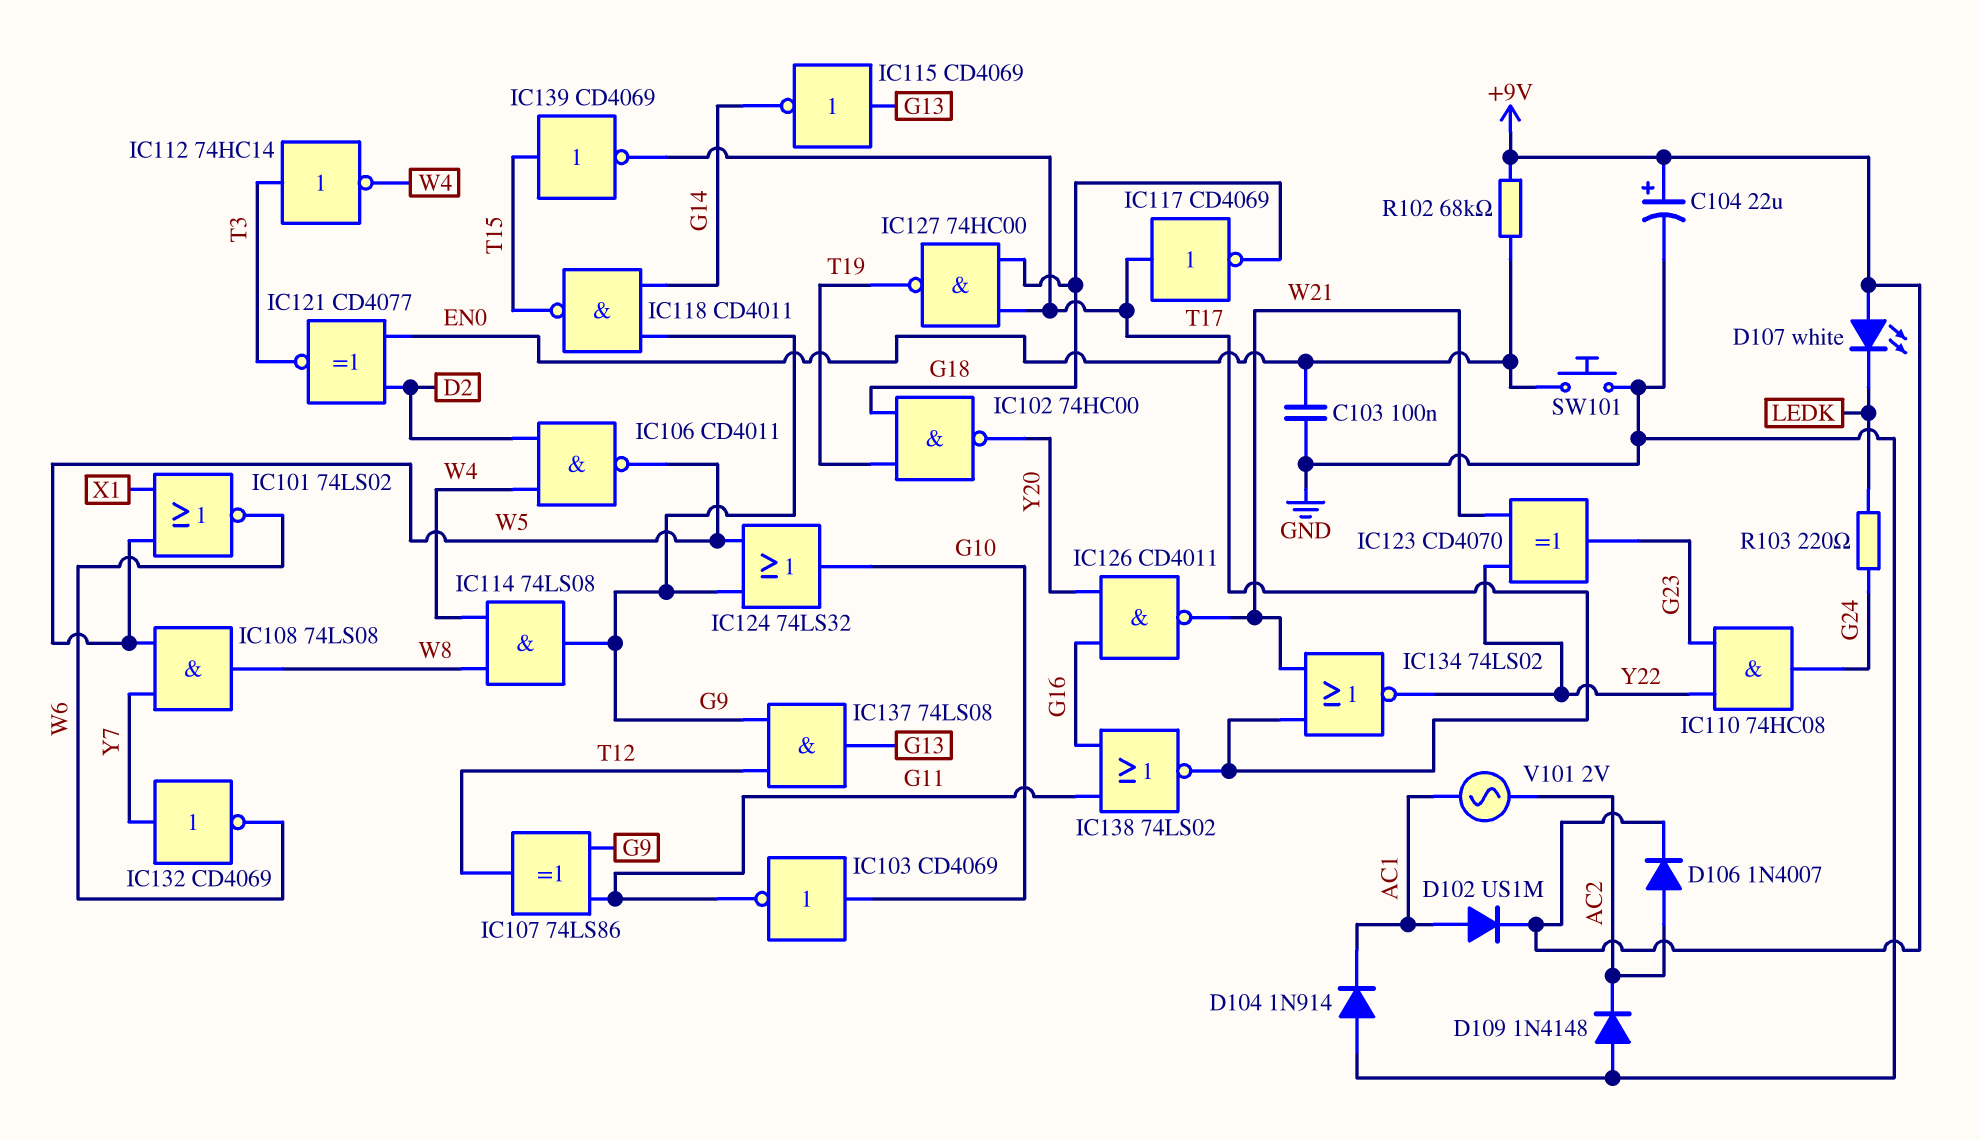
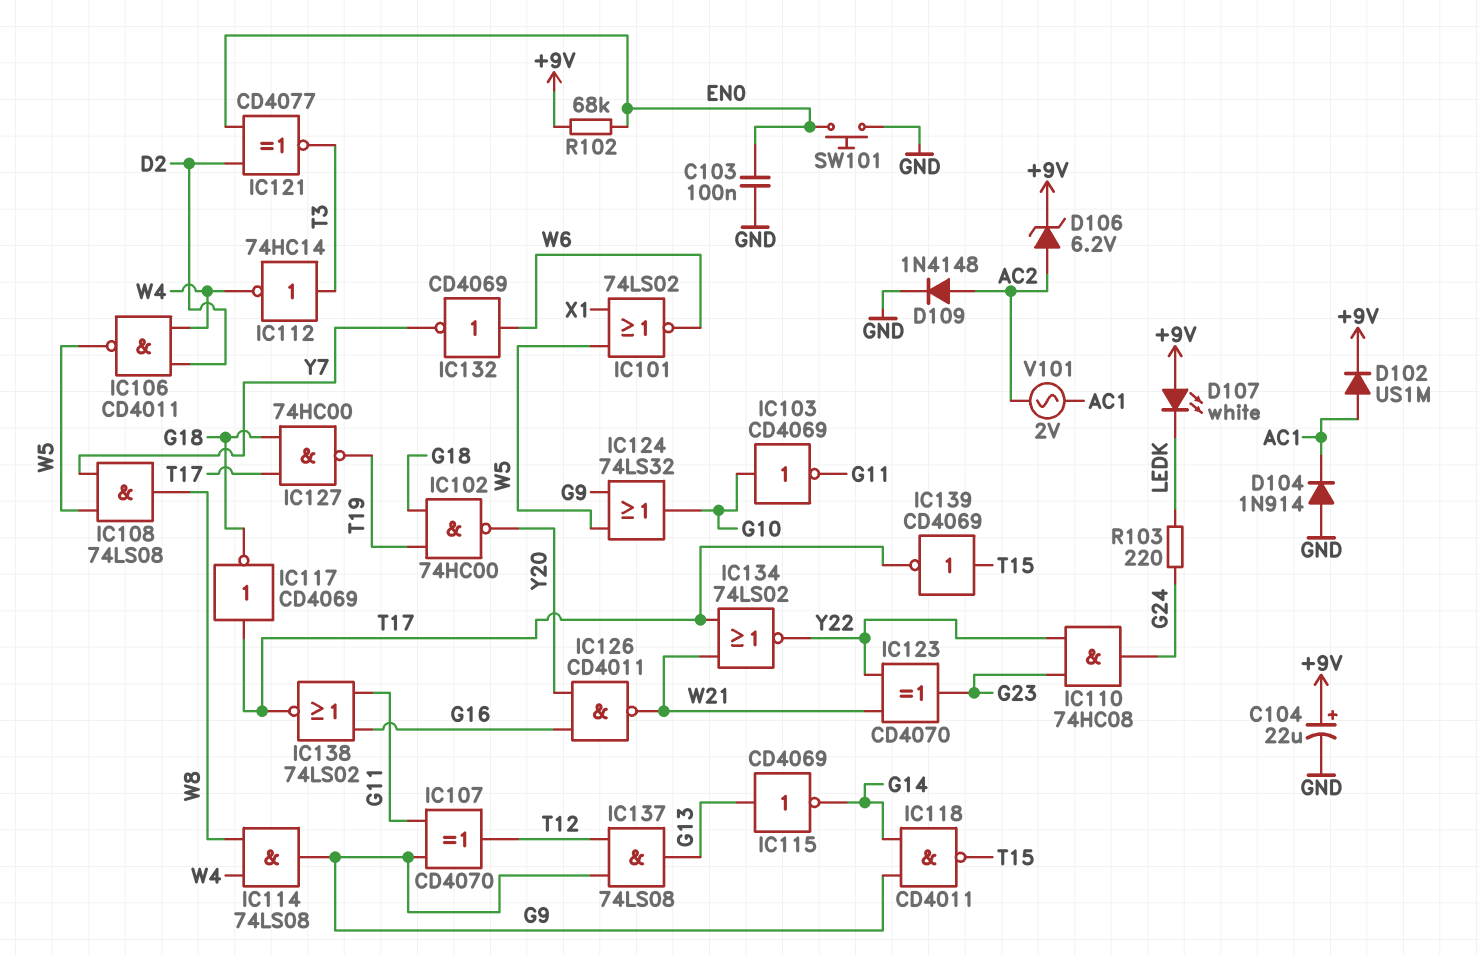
D106: diode 1N4007 (A AC2, K +9V) -> zener 6.2V (A AC2, K +9V)
D109: diode 1N4148 (A GND, K AC2) -> diode 1N4148 (A AC2, K GND)
IC107: XOR 74LS86 (in G9, in G11, out T12) -> XOR CD4070 (in G9, in G11, out T12)
IC132: NOT CD4069 (in Y7, out W6) -> NOT CD4069 (in W6, out Y7)

